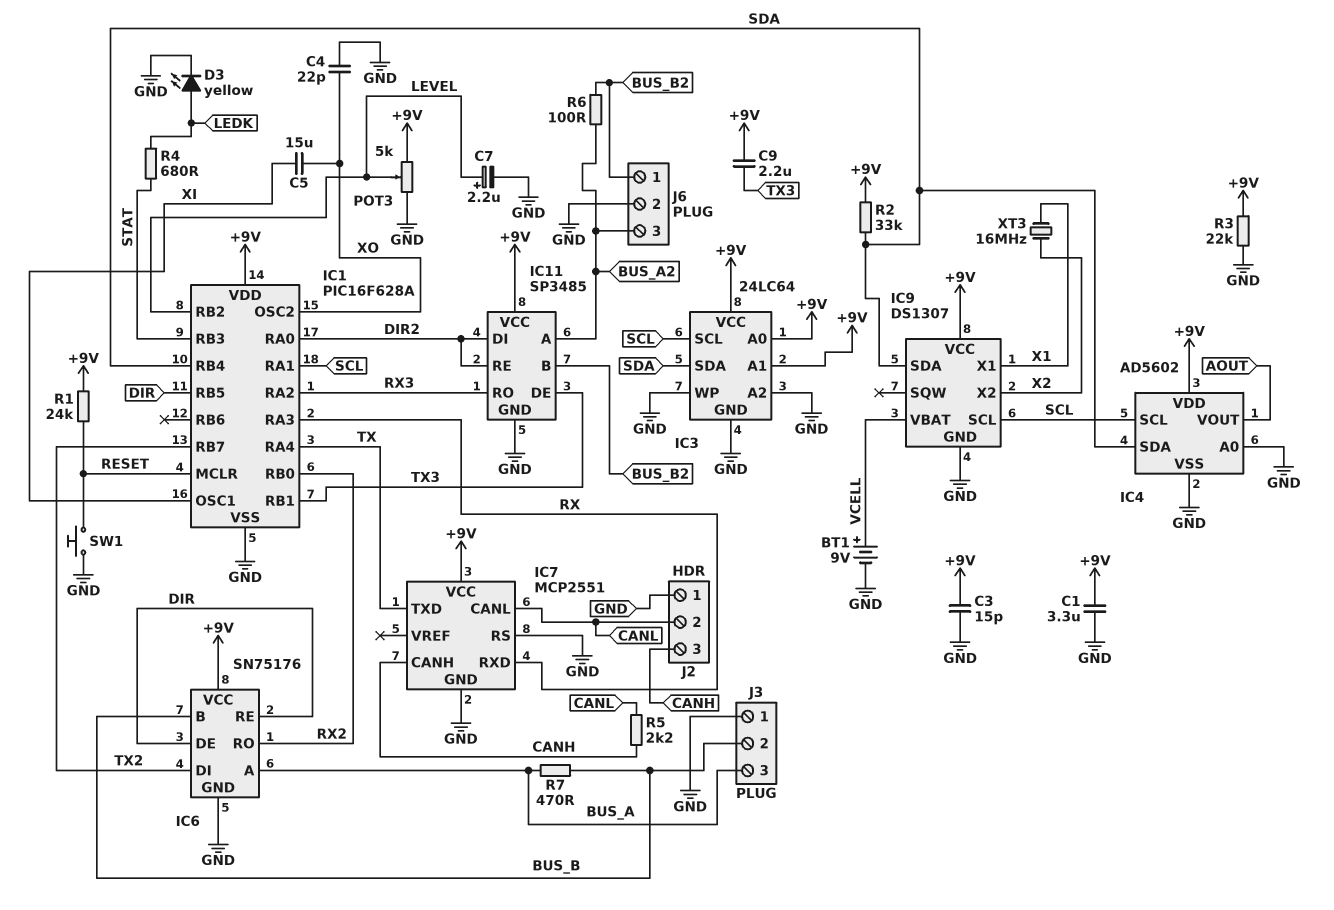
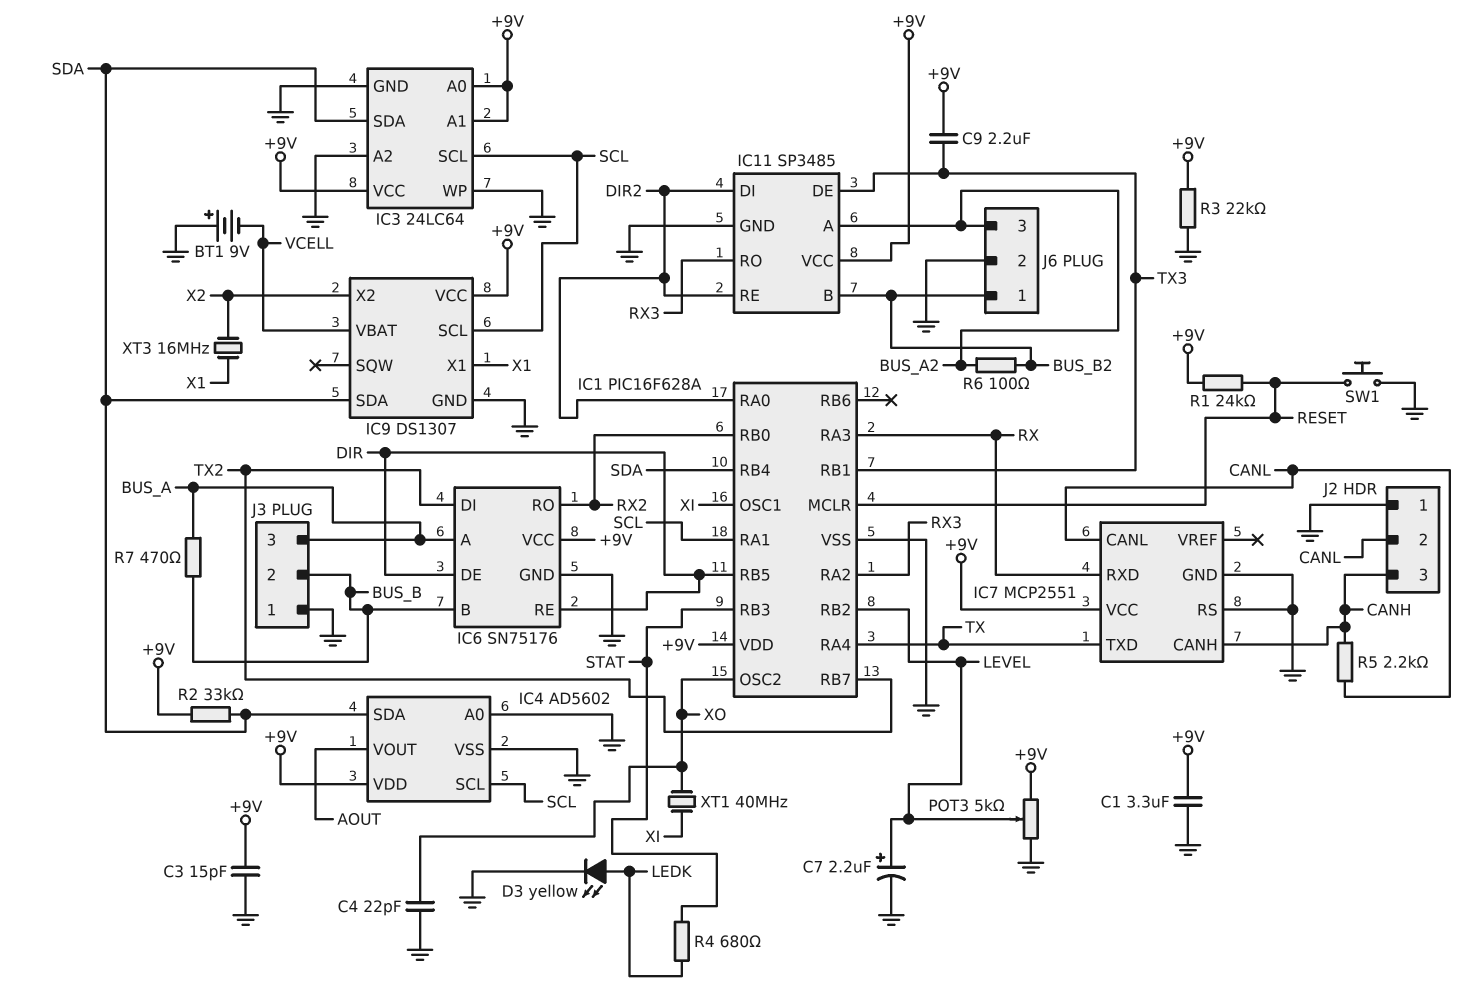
BT1: 9V (plus VCELL, minus GND) -> 9V (plus GND, minus VCELL)
C5: 15uF (XI, XO) -> none
XT1: none -> 40MHz (XI, XO)

